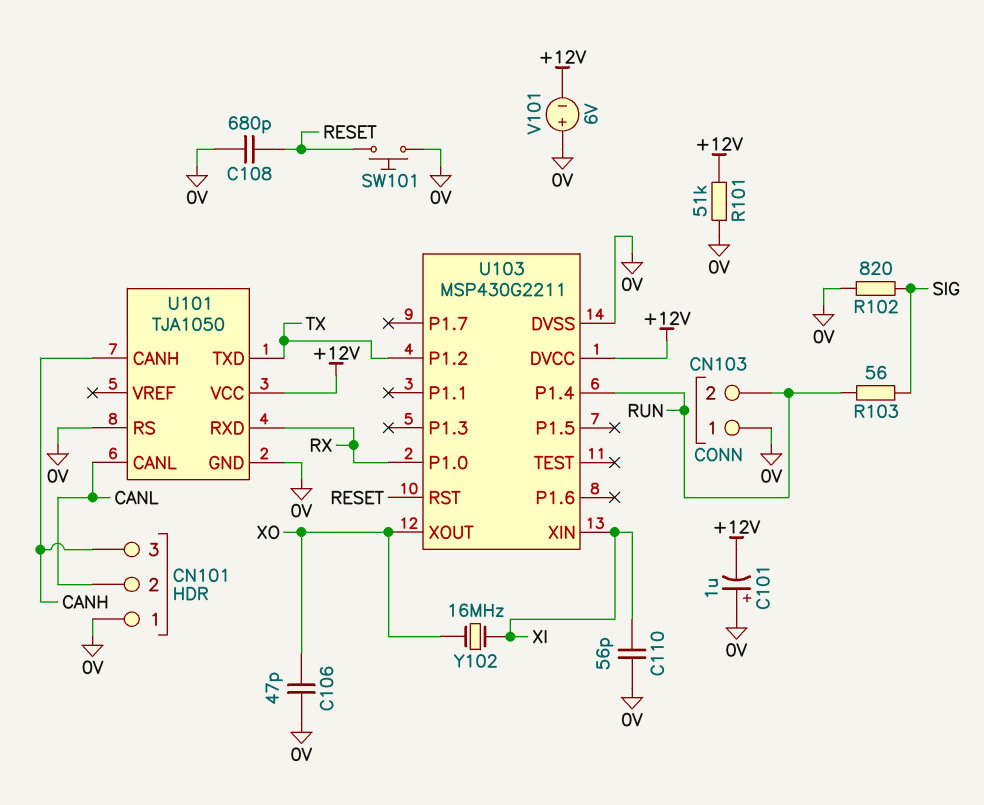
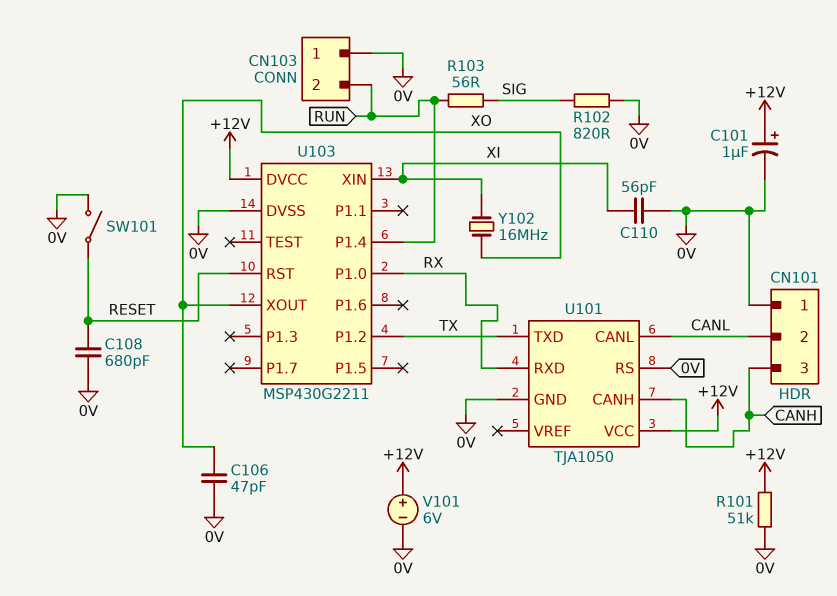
C101: 1uF (plus 0V, minus +12V) -> 1uF (plus +12V, minus 0V)
SW101: button (0V, RESET) -> switch (0V, RESET)
V101: 6V (plus 0V, minus +12V) -> 6V (plus +12V, minus 0V)

